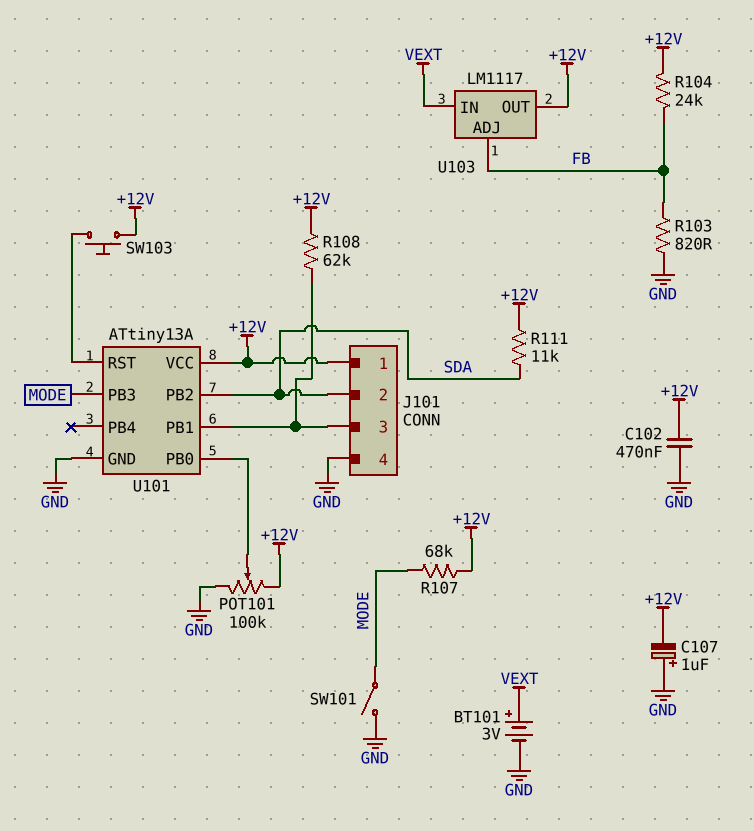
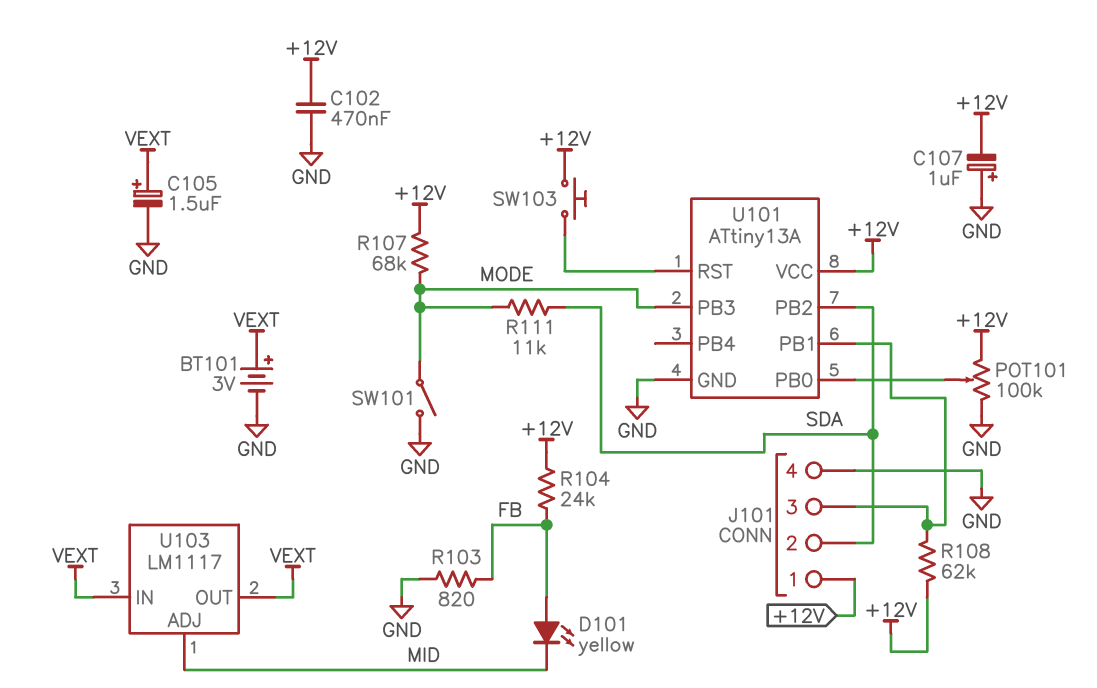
C105: none -> 1.5uF (plus VEXT, minus GND)
D101: none -> LED yellow (A FB, K MID)
R111: 11k (+12V, SDA) -> 11k (MODE, SDA)
U103 pin ADJ: FB -> MID
U103 pin OUT: +12V -> VEXT

